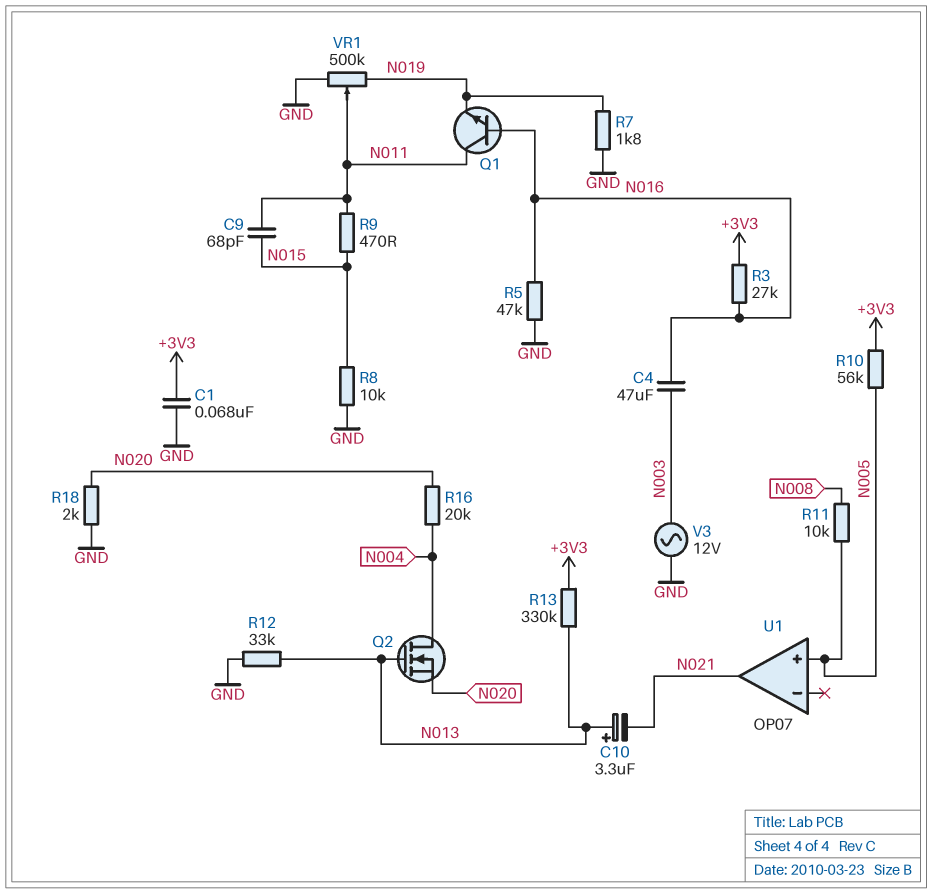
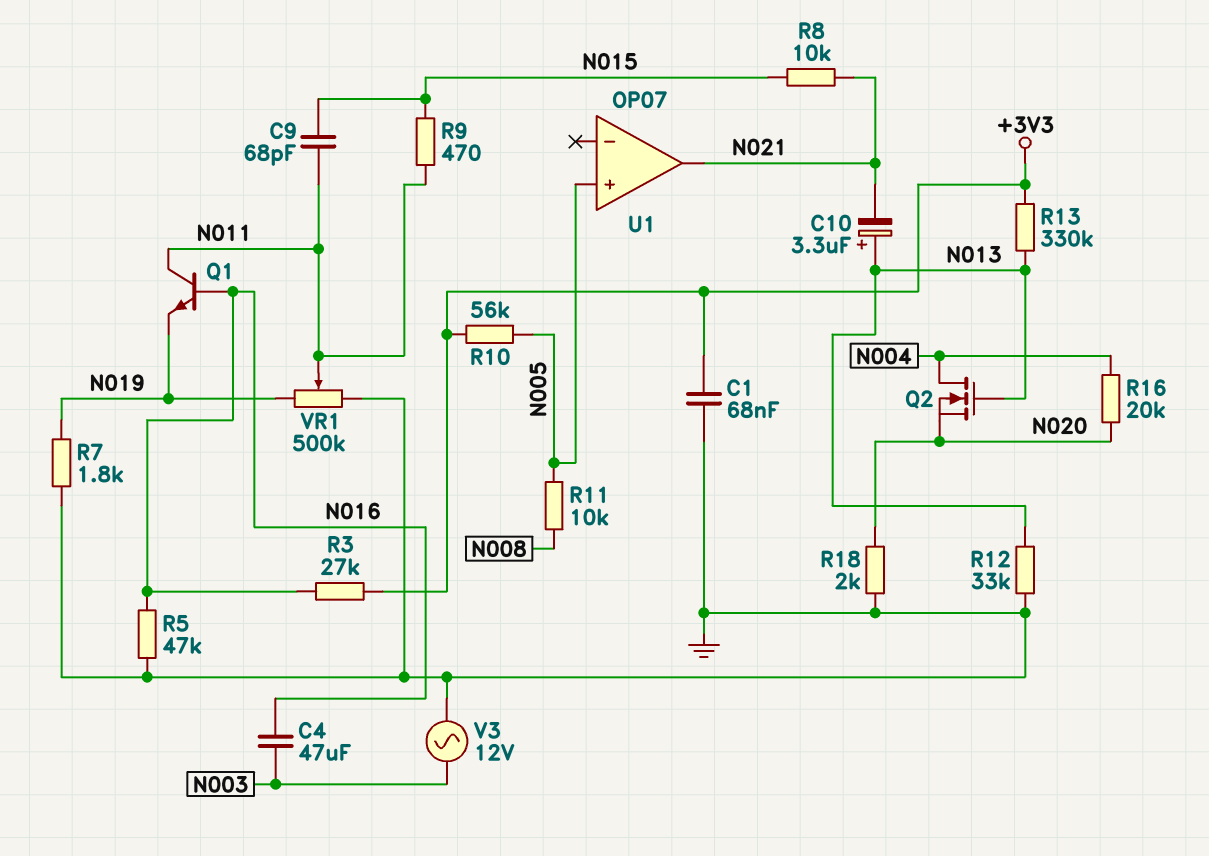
R8: 10k (GND, N015) -> 10k (N015, N021)

